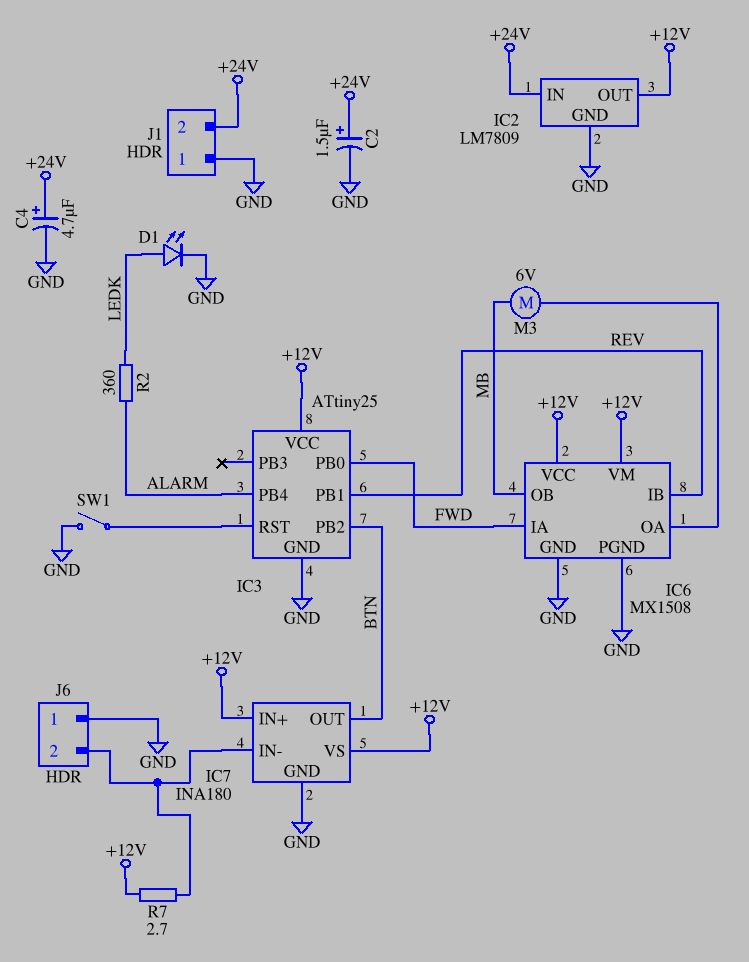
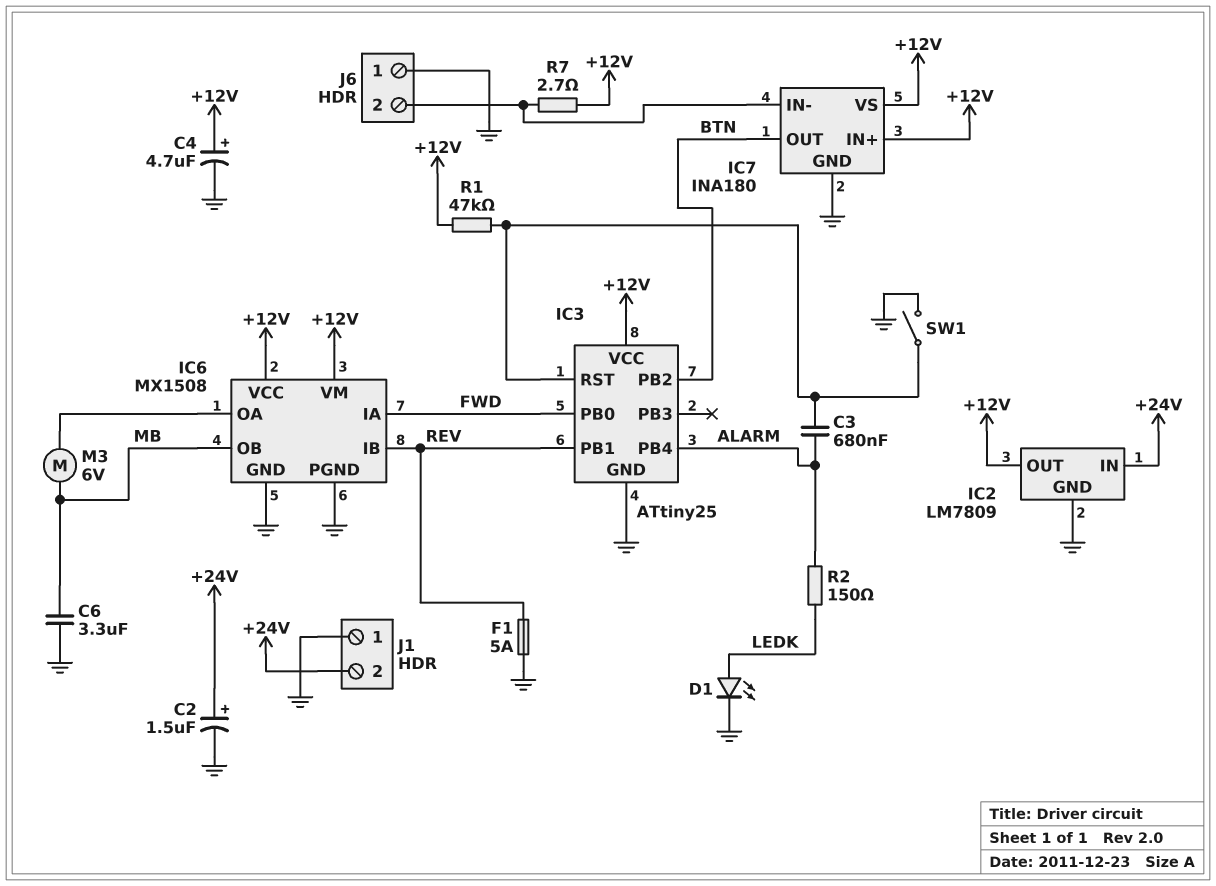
C3: none -> 680nF (ALARM, IC3/RST)
C4: 4.7uF (plus +24V, minus GND) -> 4.7uF (plus +12V, minus GND)
C6: none -> 3.3uF (GND, MB)
F1: none -> 5A (GND, REV)
R1: none -> 47k (+12V, IC3/RST)
R2: 360 (ALARM, LEDK) -> 150 (ALARM, LEDK)

